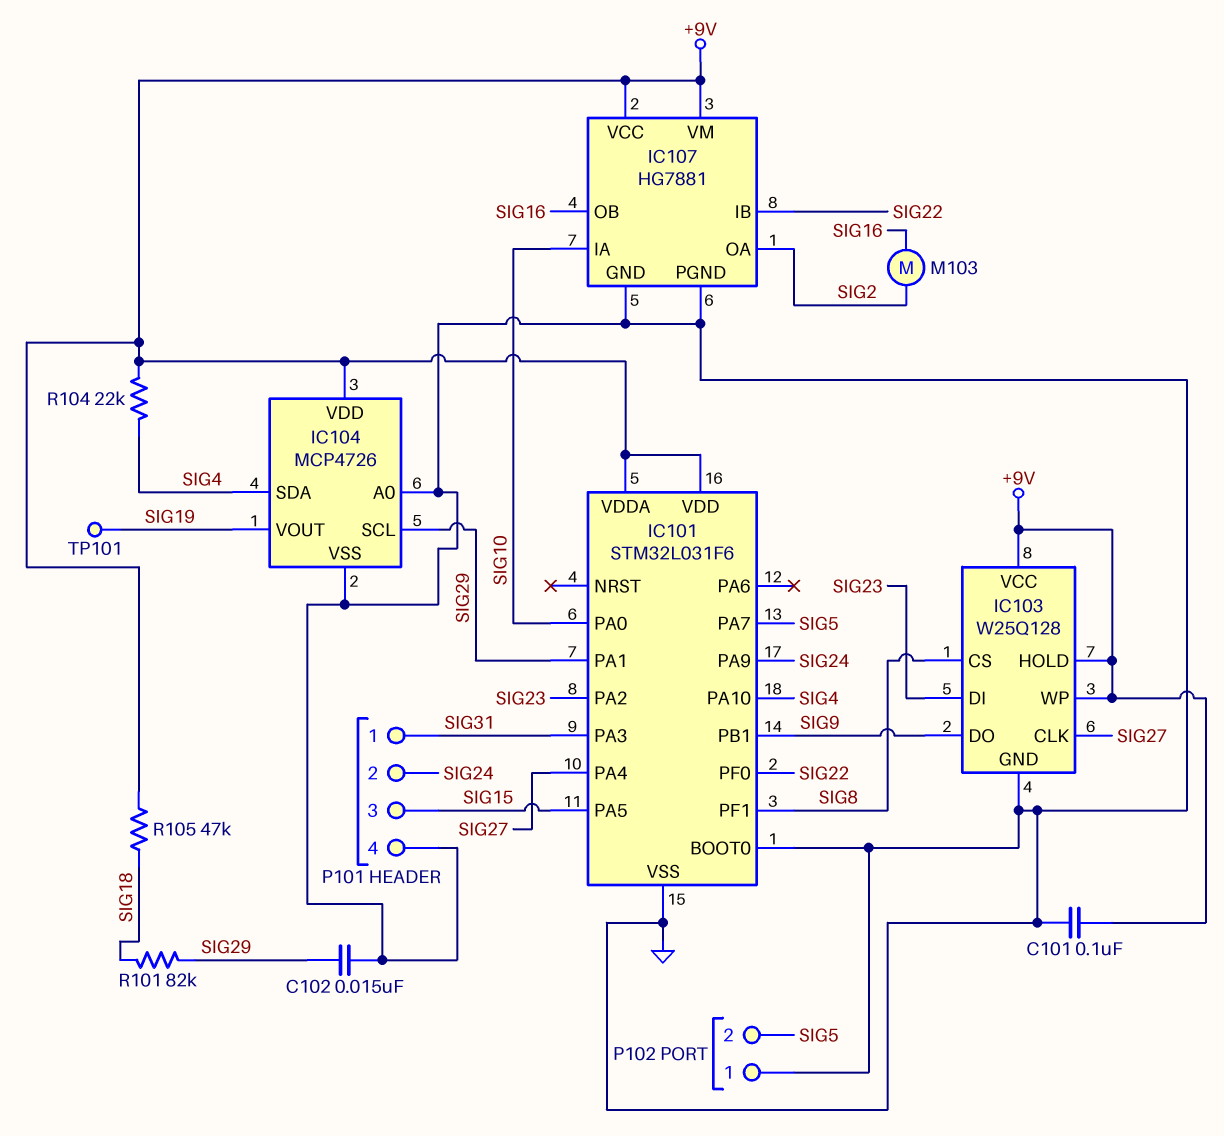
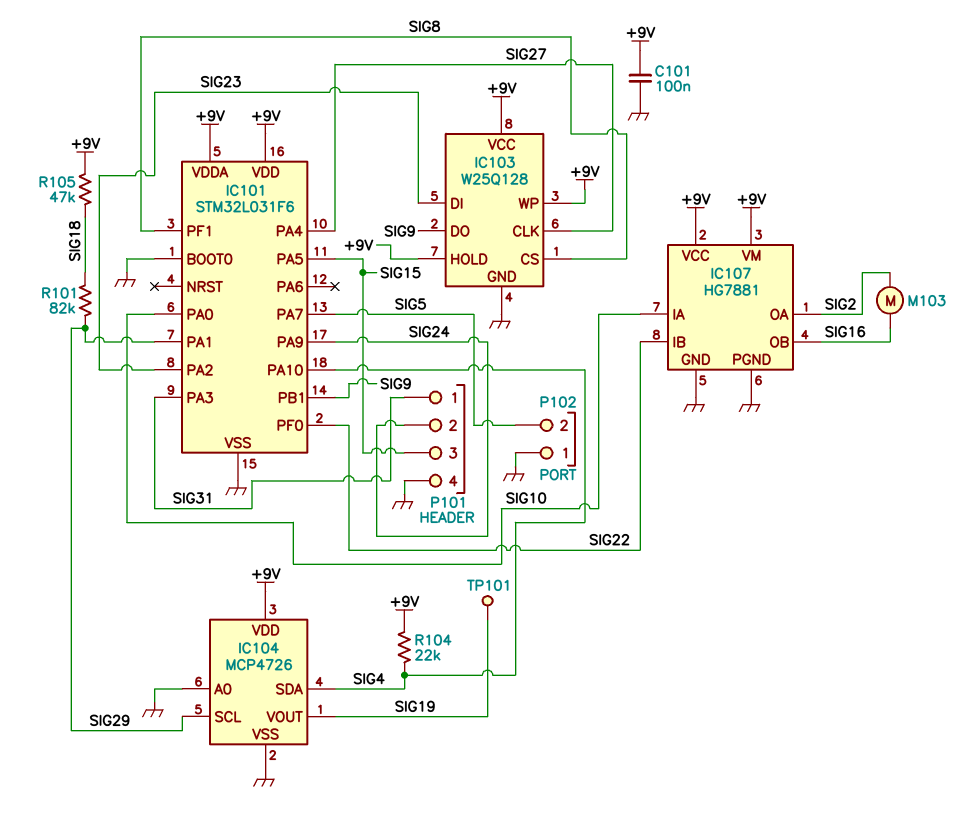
C102: 15nF (GND, SIG29) -> none

